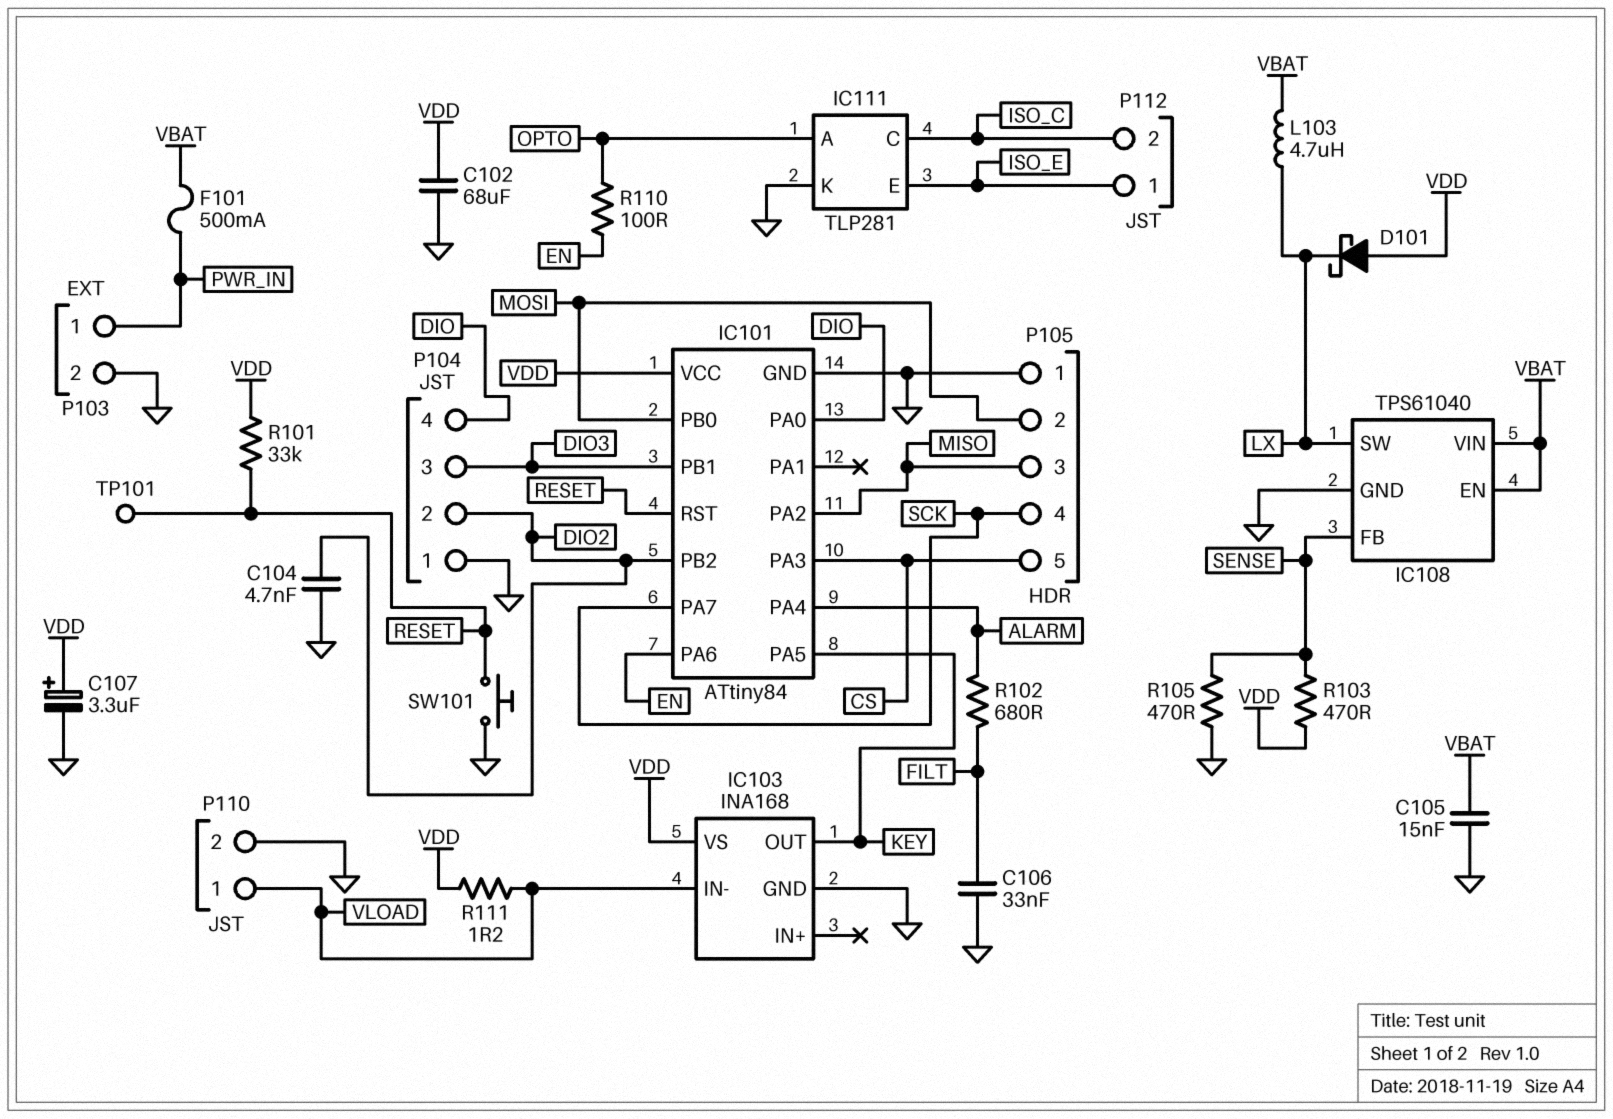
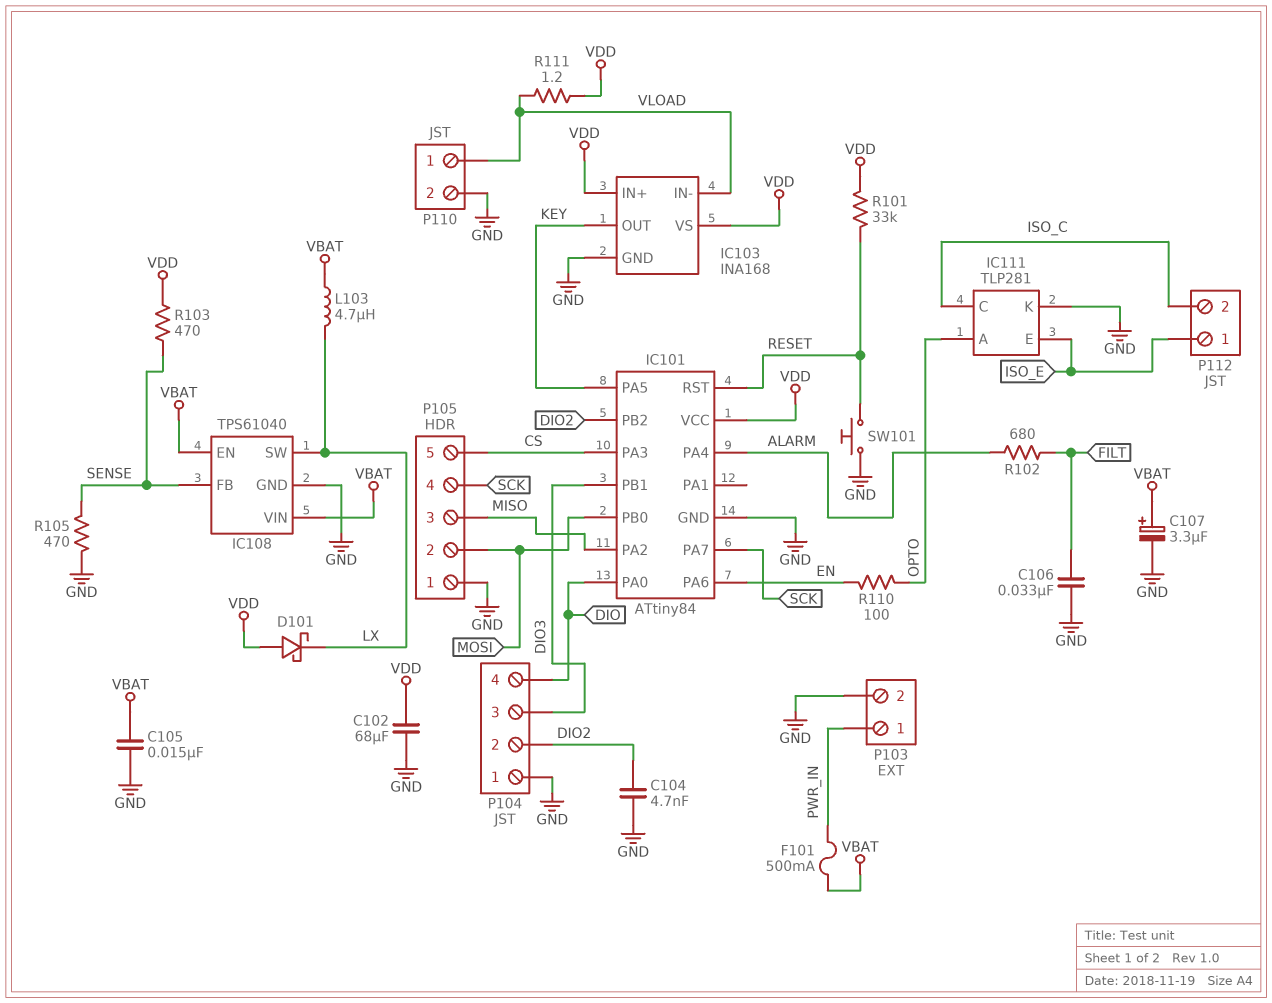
C107: 3.3uF (plus VDD, minus GND) -> 3.3uF (plus VBAT, minus GND)
IC103 pin IN+: none -> VDD
TP101: test point (RESET) -> none

